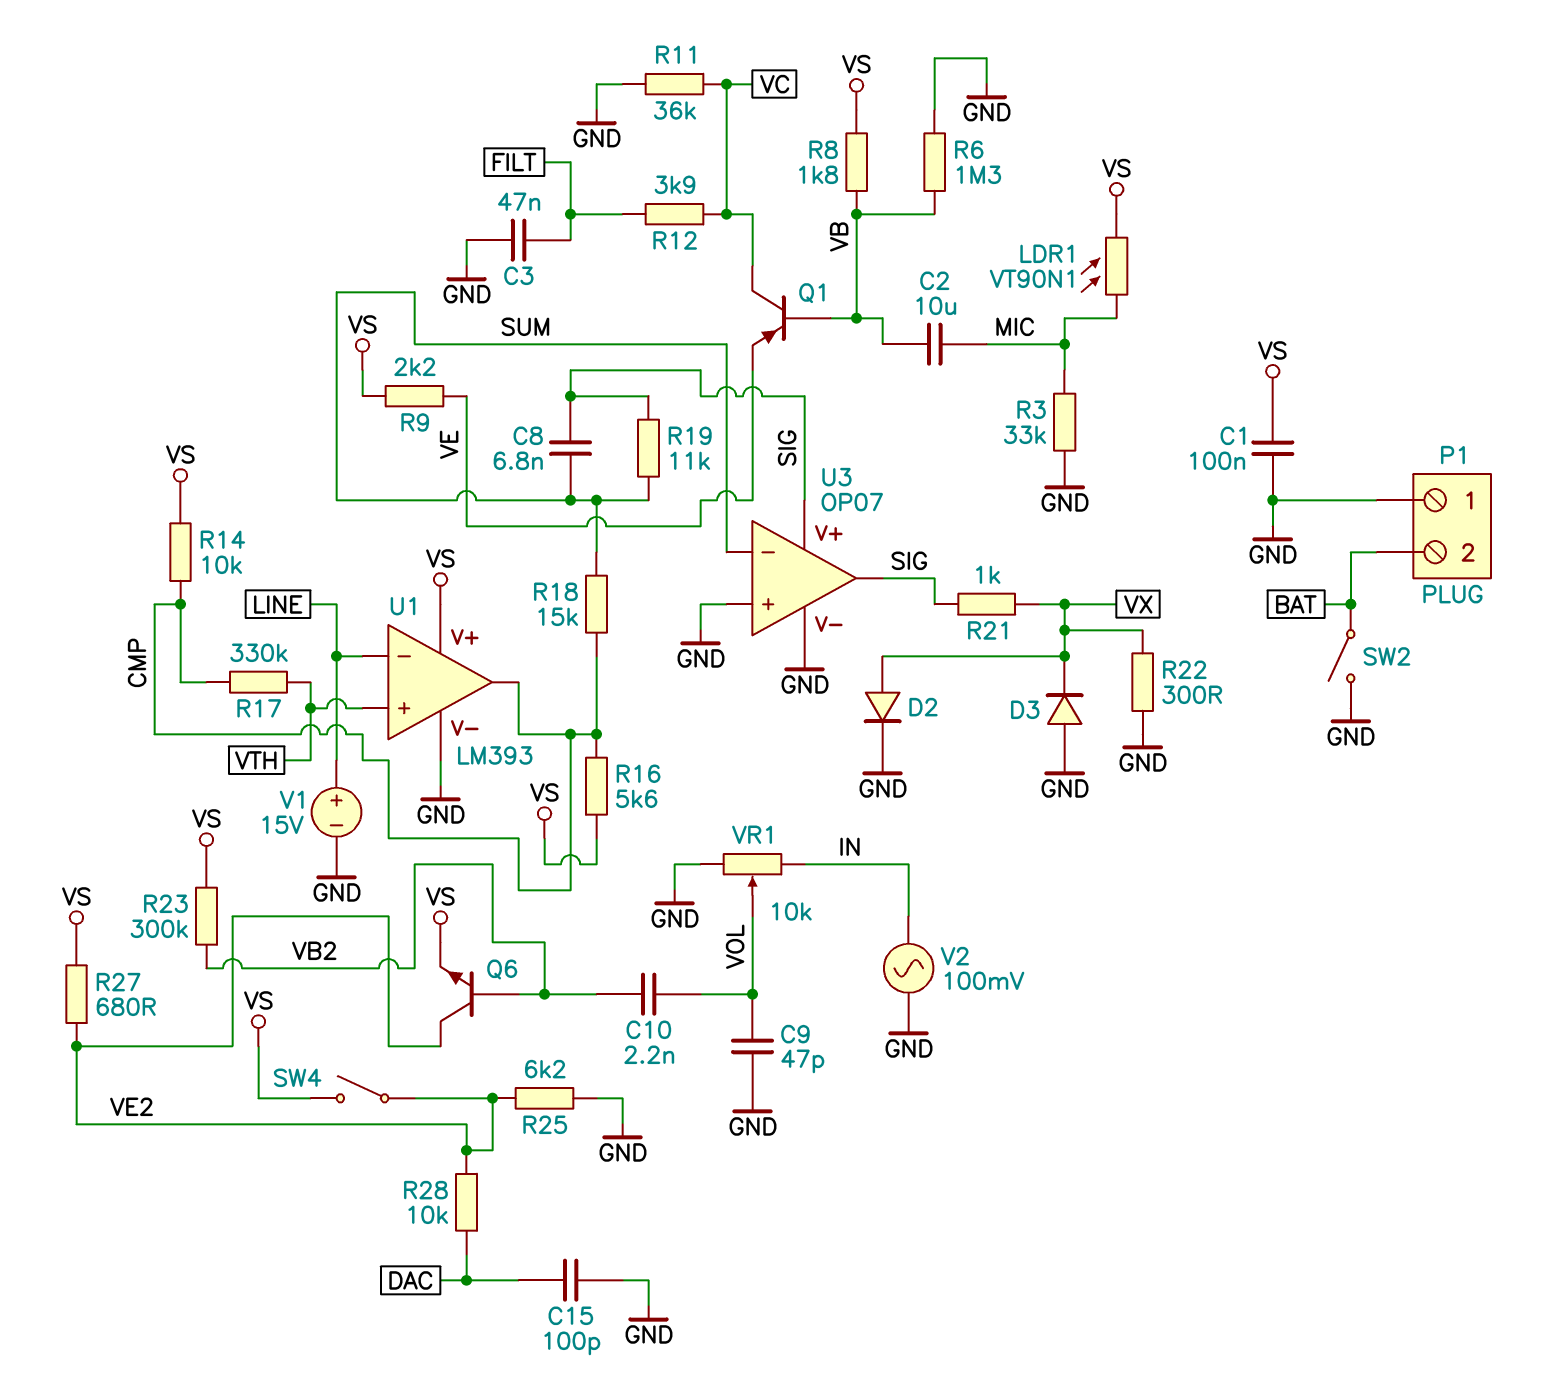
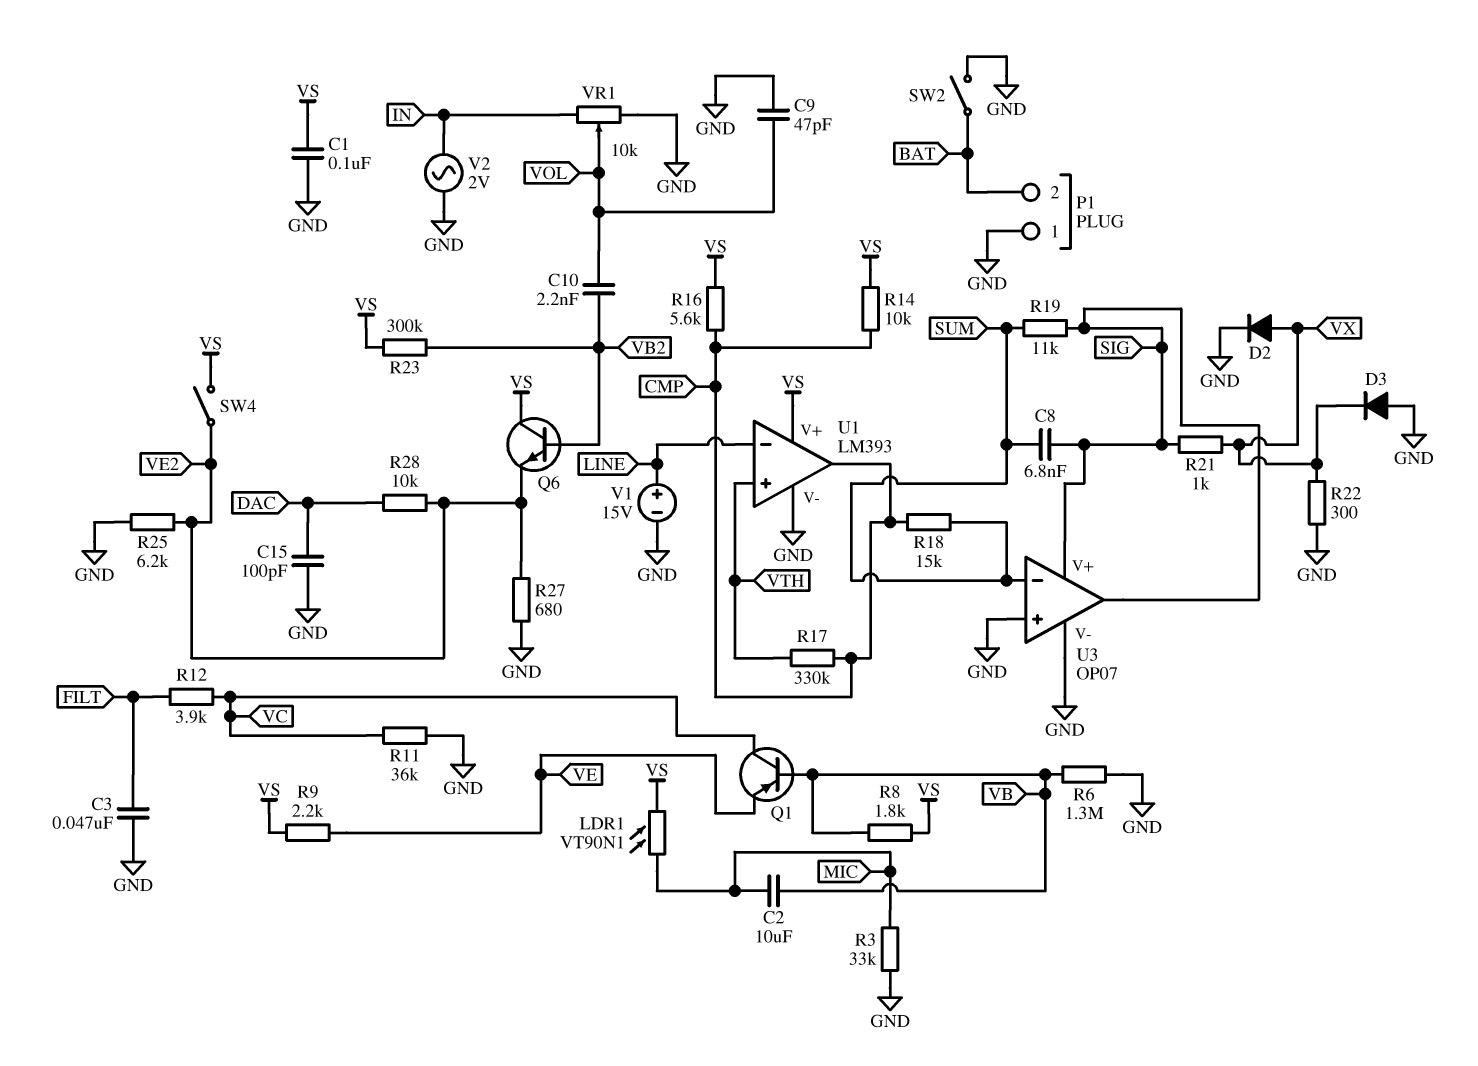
Q6: NPN (B VB2, C VE2, E VS) -> NPN (B VB2, C VS, E VE2)
R27: 680 (VE2, VS) -> 680 (GND, VE2)
V2: AC 100mV (GND, IN) -> AC 2V (GND, IN)

